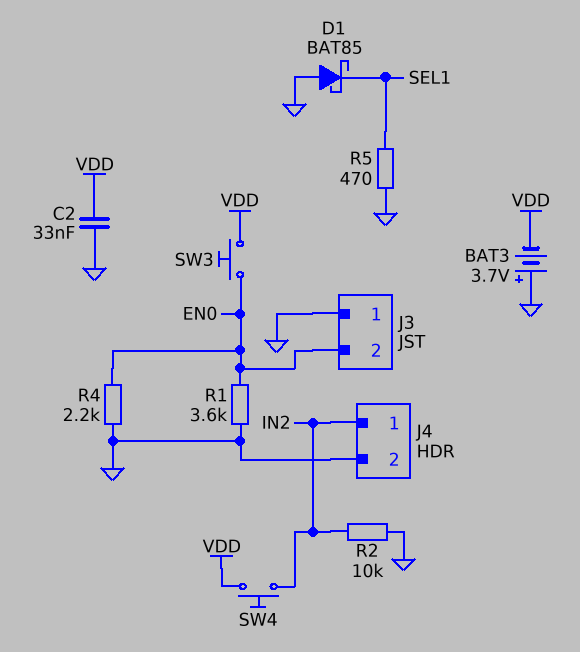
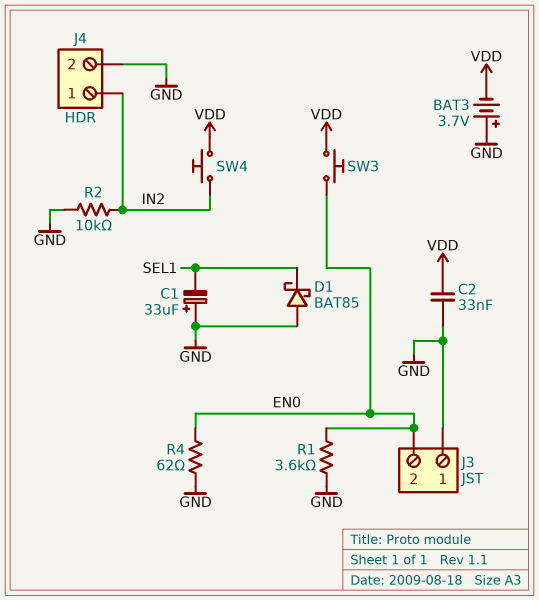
C1: none -> 33uF (plus GND, minus SEL1)
R4: 2.2k (EN0, GND) -> 62 (EN0, GND)
R5: 470 (GND, SEL1) -> none

